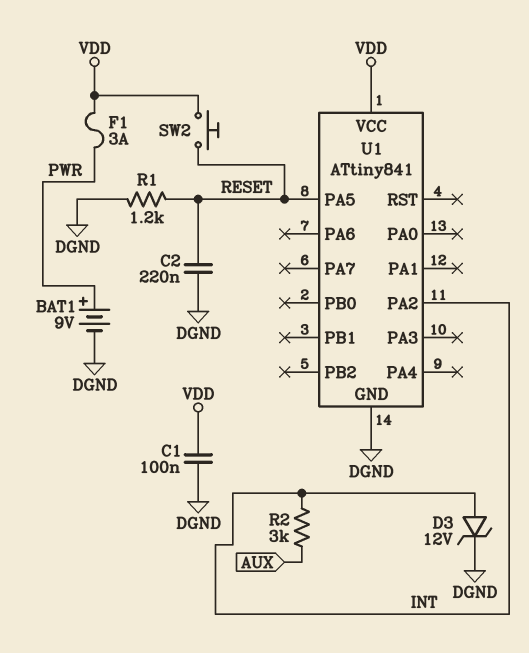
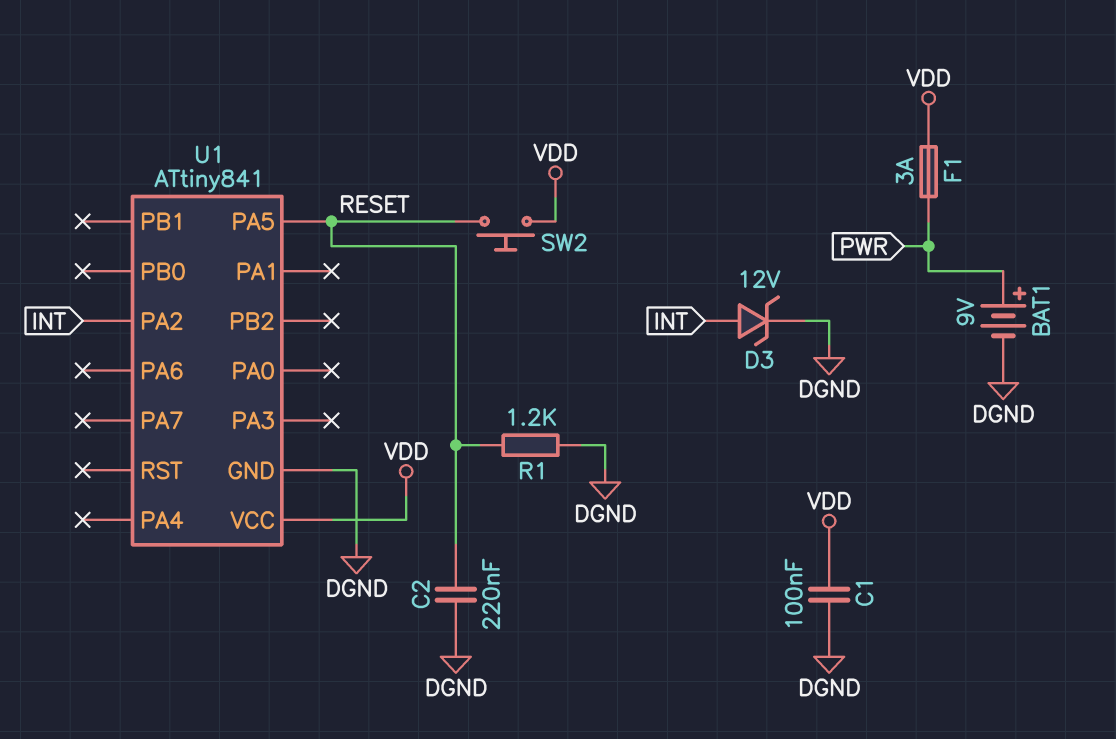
R2: 3k (AUX, INT) -> none

